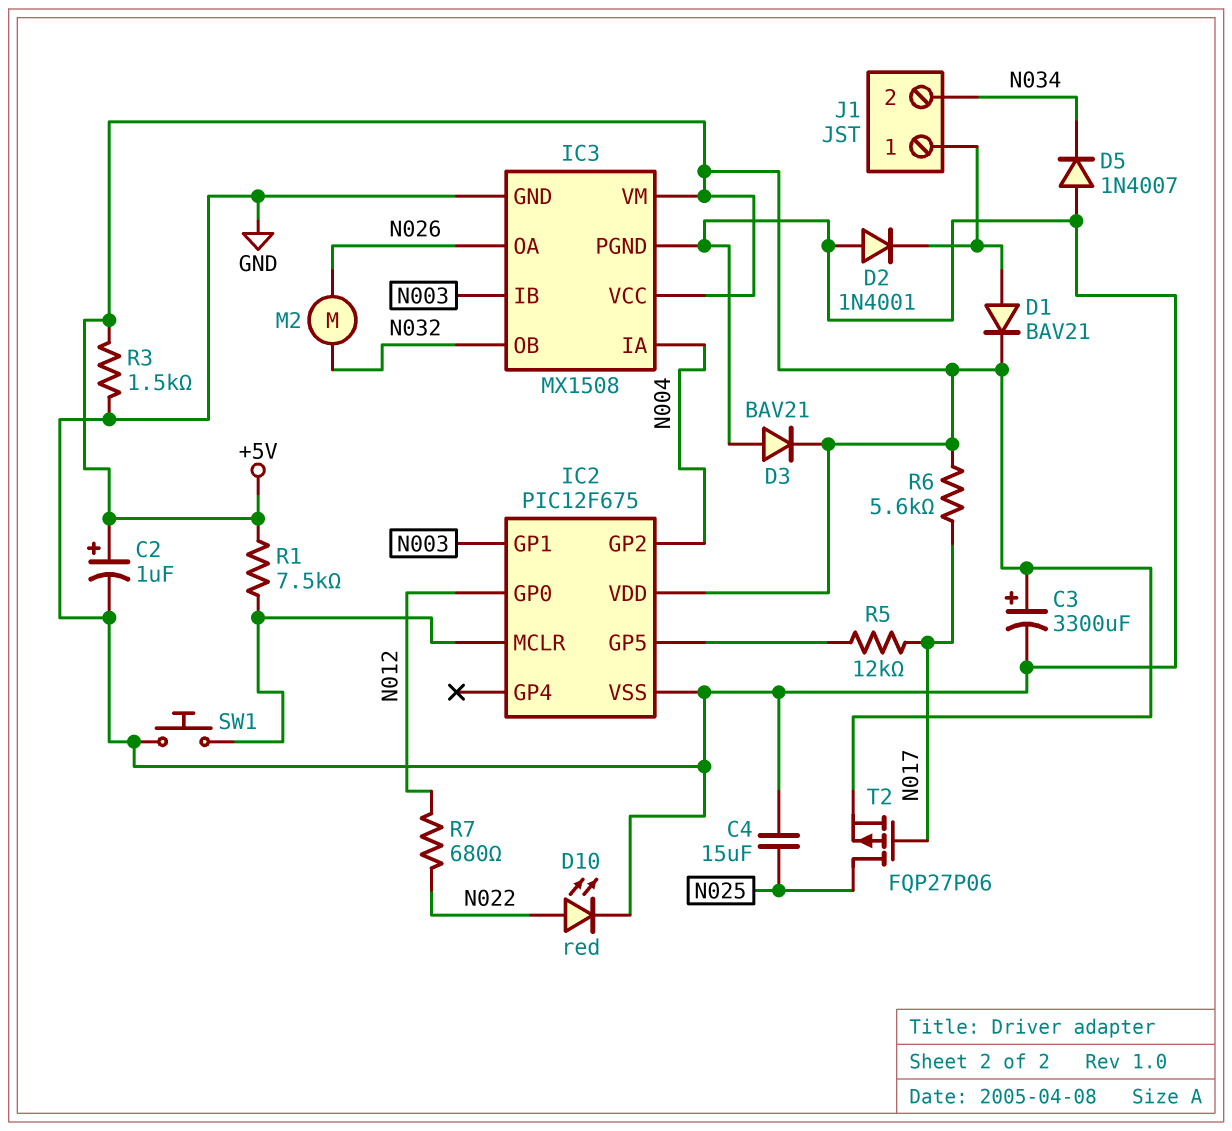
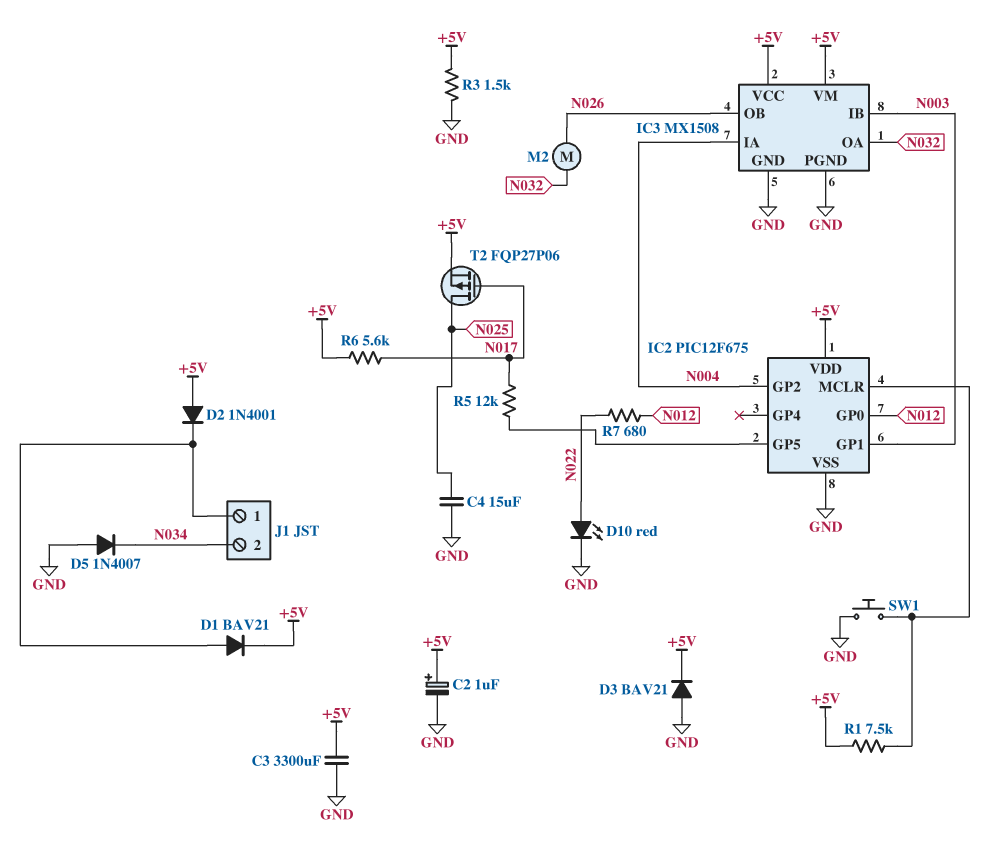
C3: 3300uF (plus +5V, minus GND) -> 3300uF (+5V, GND)
D2: diode 1N4001 (A GND, K J1/1) -> diode 1N4001 (A +5V, K J1/1)
IC3 pin OA: N026 -> N032
IC3 pin OB: N032 -> N026

